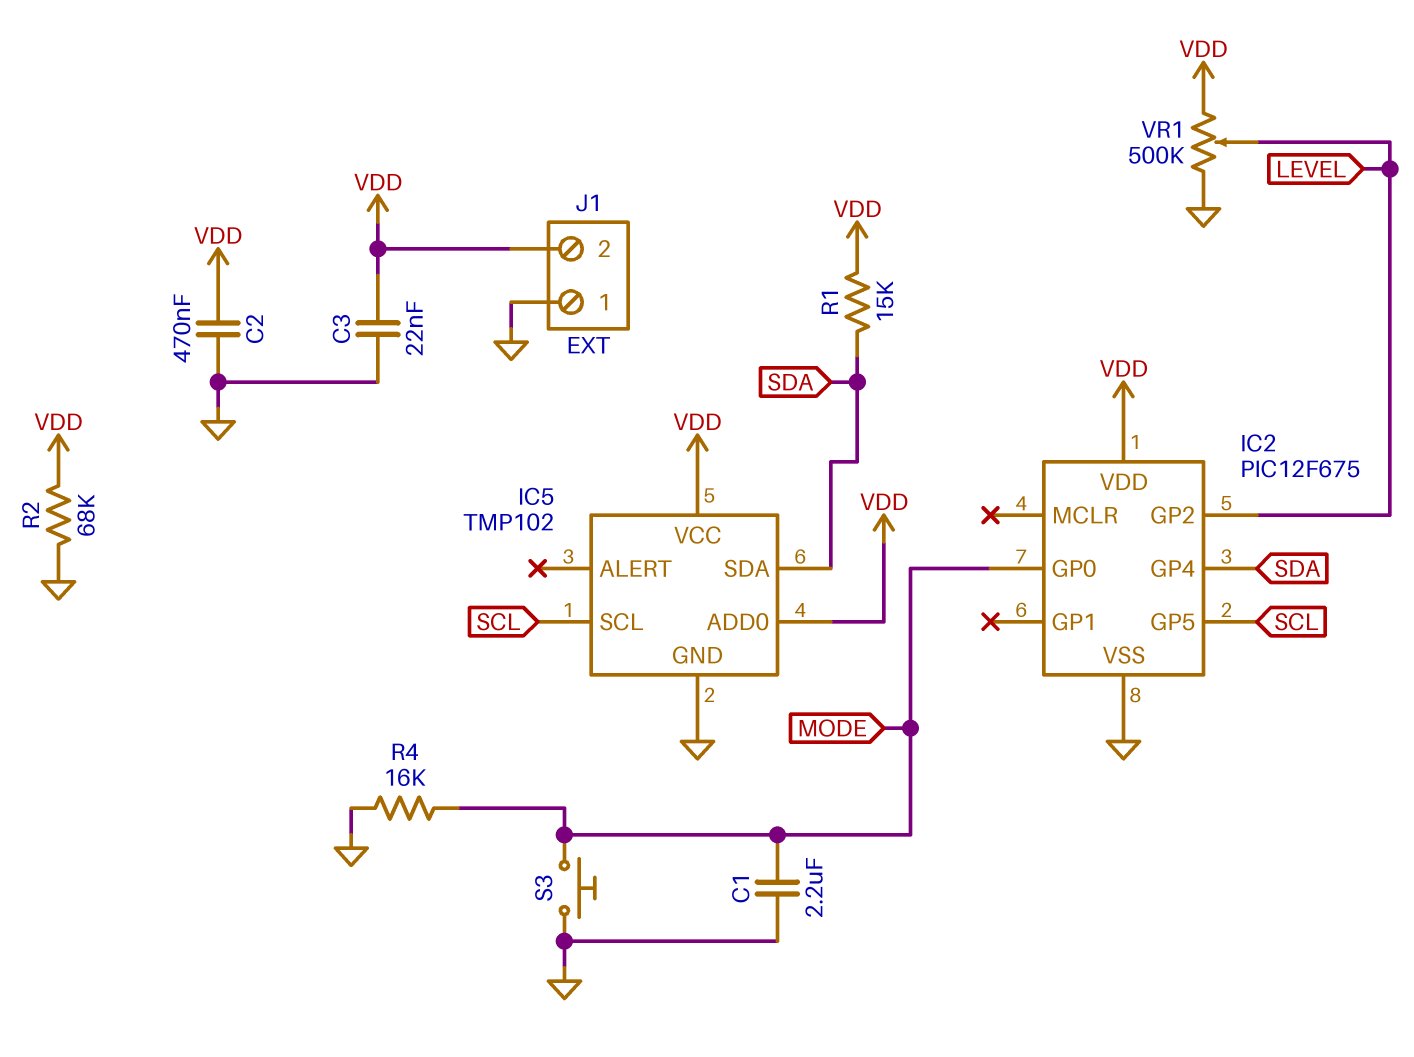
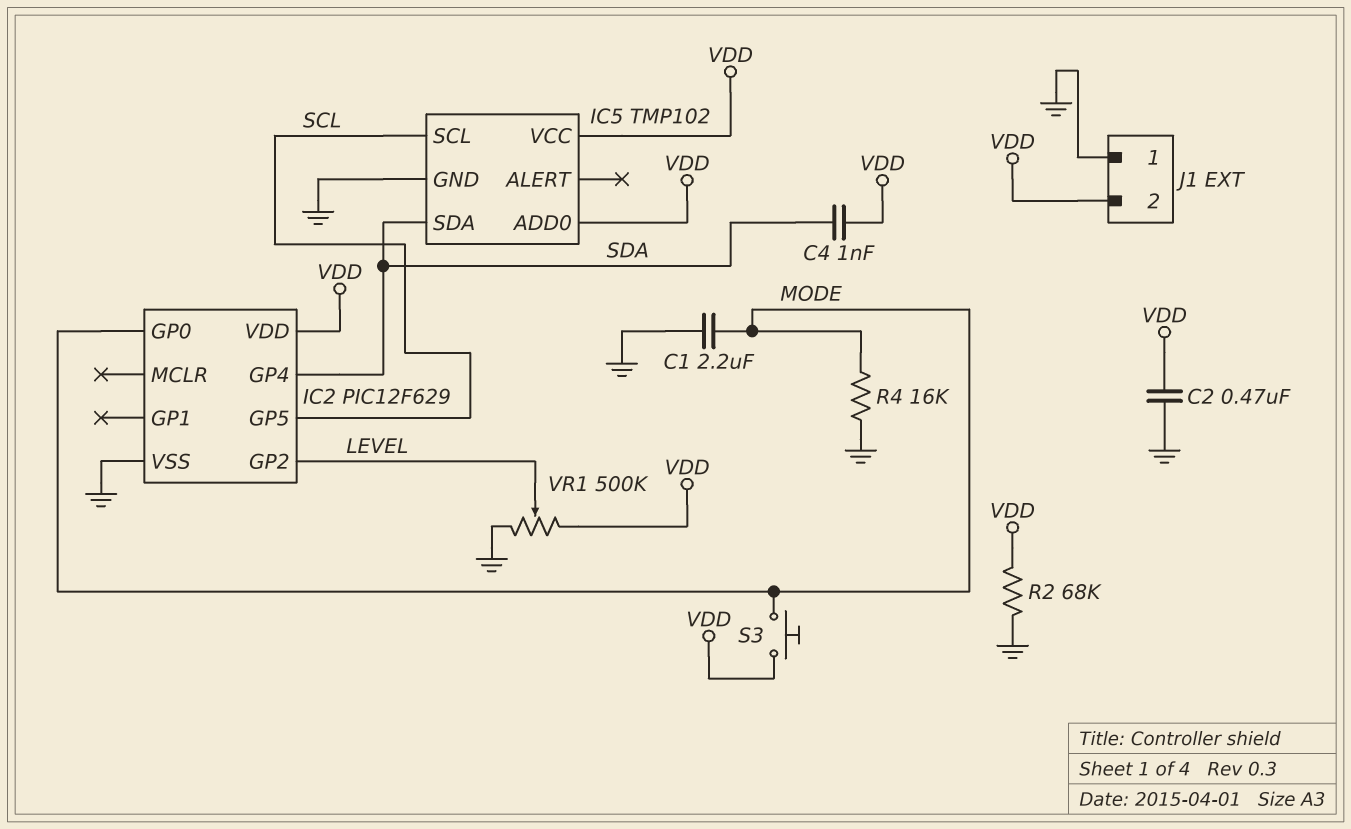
C3: 22nF (GND, VDD) -> none
C4: none -> 1nF (SDA, VDD)
IC2: PIC12F675 -> PIC12F629
R1: 15k (SDA, VDD) -> none
S3: button (GND, MODE) -> button (MODE, VDD)

